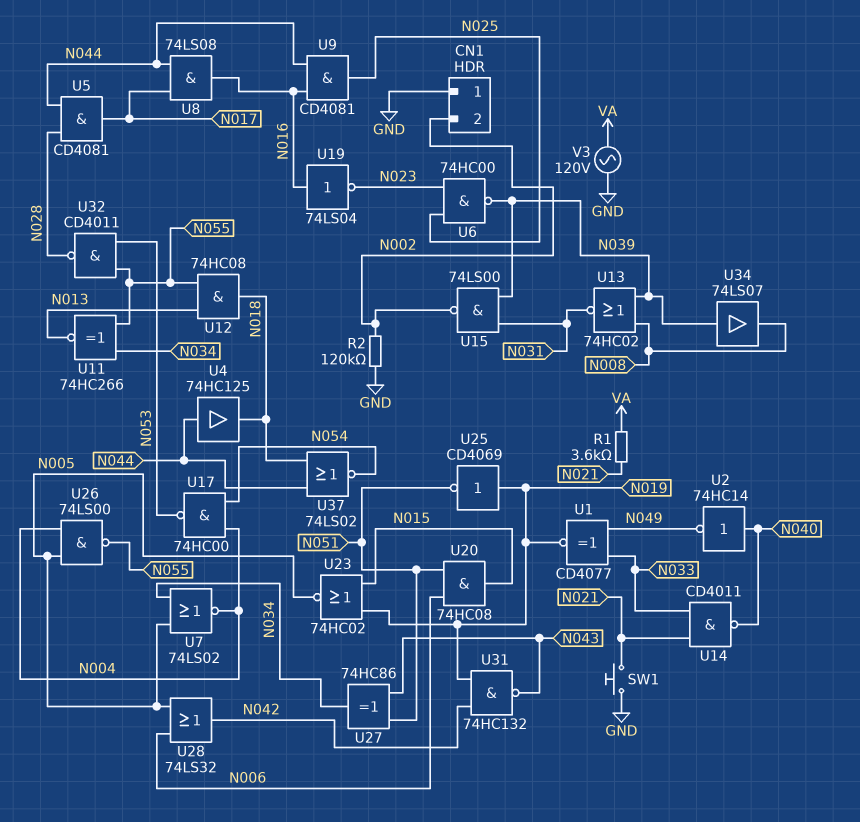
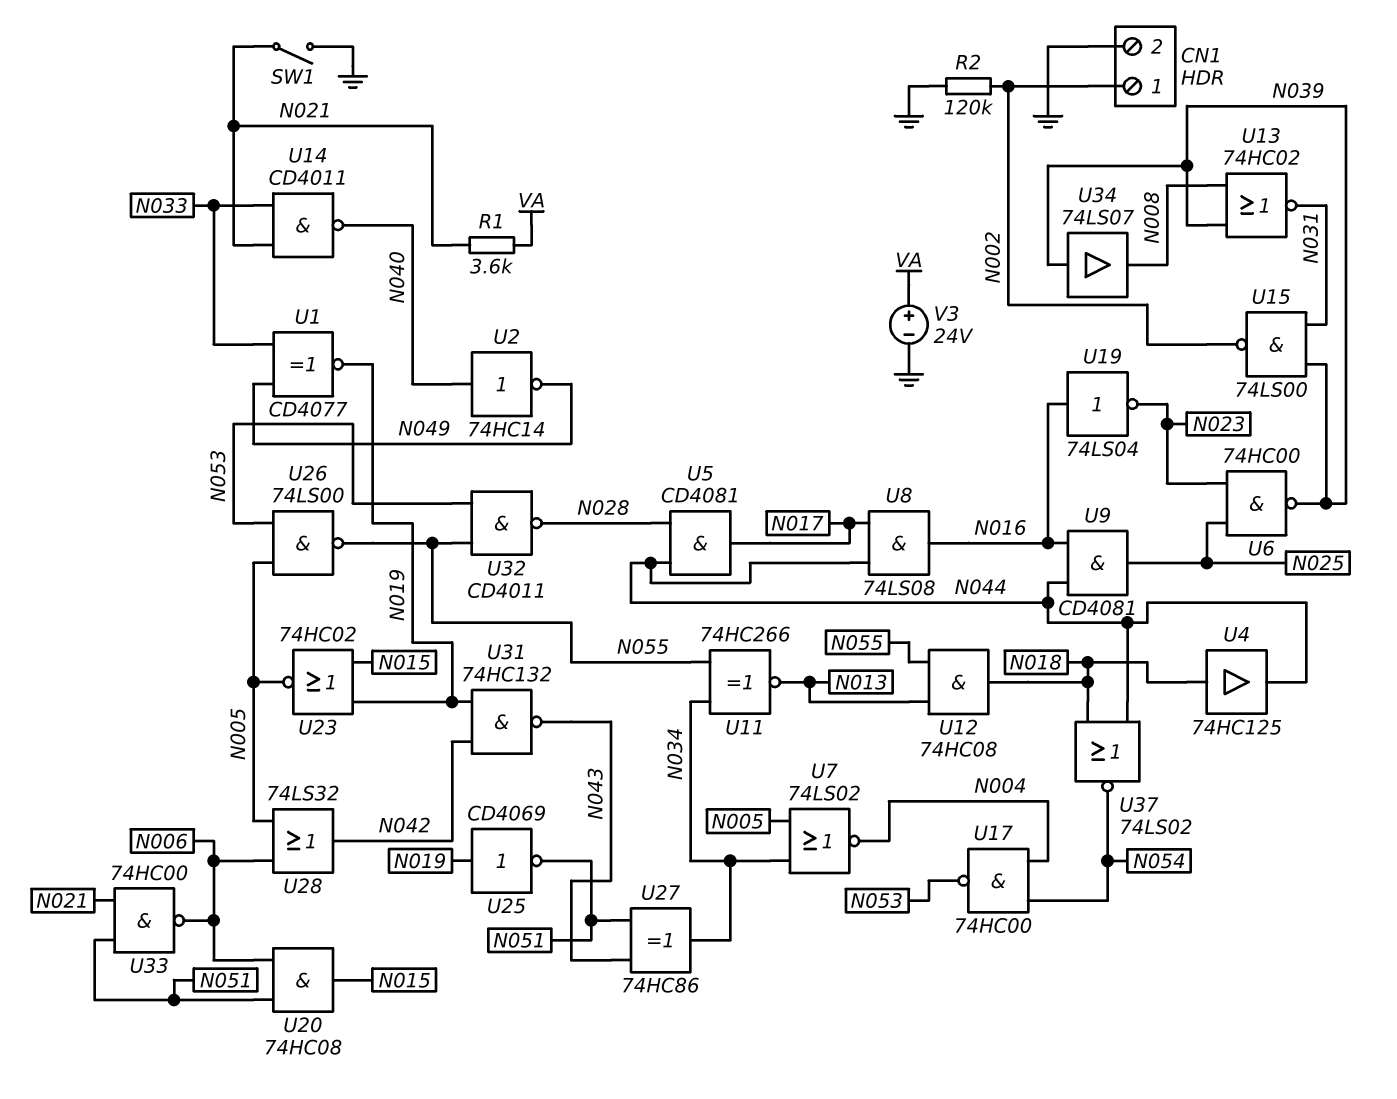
CN1 pin 1: GND -> N002
CN1 pin 2: N002 -> GND
SW1: button (GND, N021) -> switch (GND, N021)
U4: buffer 74HC125 (in N044, out N018) -> buffer 74HC125 (in N018, out N044)
U26: NAND 74LS00 (in N004, in N005, out N055) -> NAND 74LS00 (in N005, in N053, out N055)
U33: none -> NAND 74HC00 (in N021, in N051, out N006)
V3: AC 120V (GND, VA) -> 24V (plus VA, minus GND)

